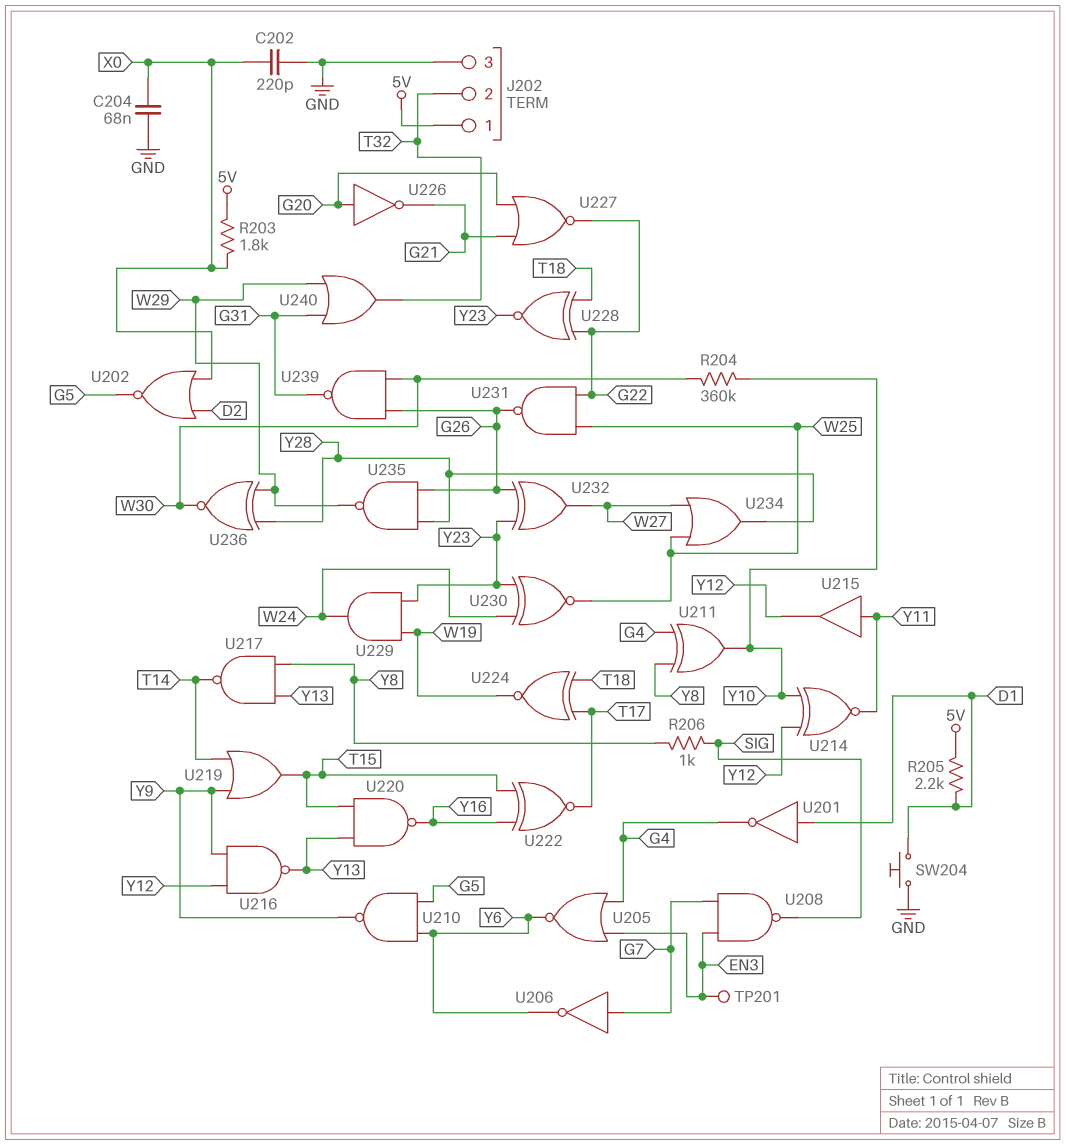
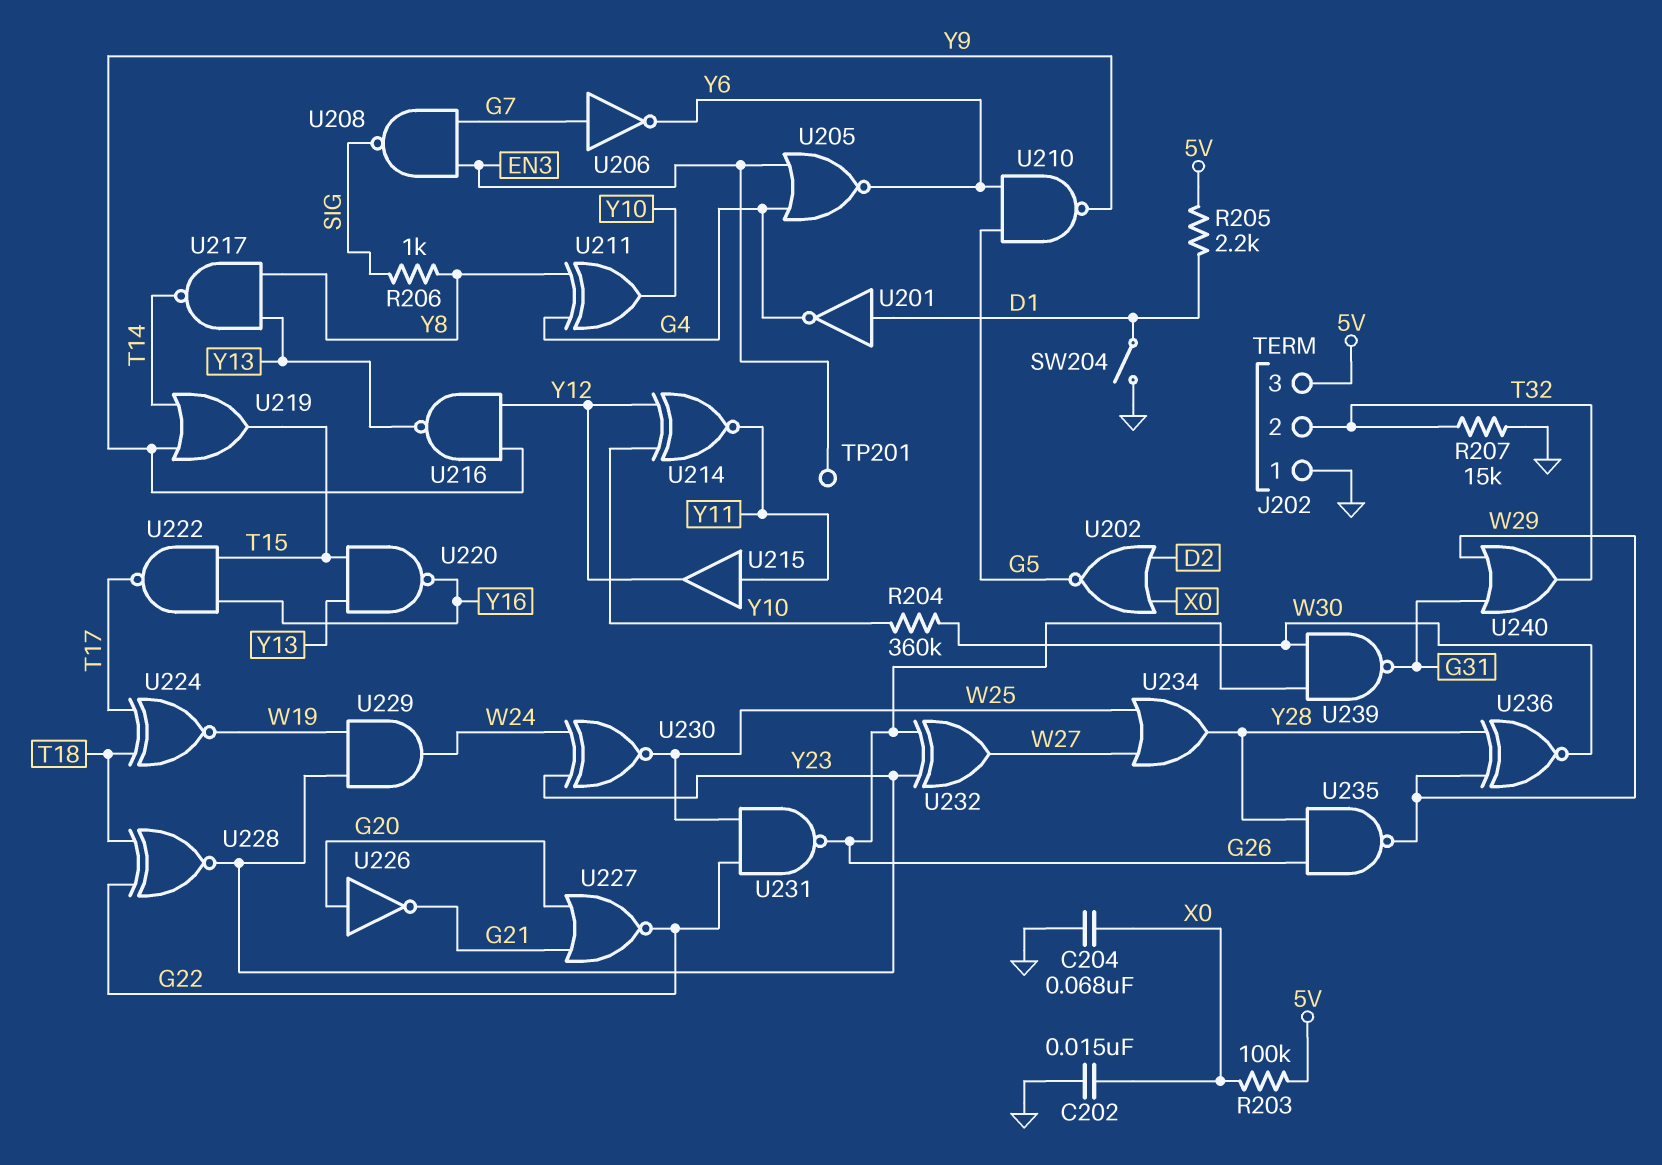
C202: 220pF (GND, X0) -> 15nF (GND, X0)
J202 pin 1: 5V -> GND
J202 pin 3: GND -> 5V
R203: 1.8k (5V, X0) -> 100k (5V, X0)
R207: none -> 15k (GND, T32)
SW204: button (D1, GND) -> switch (D1, GND)
U222: XNOR (in T15, in Y16, out T17) -> NAND (in T15, in Y16, out T17)

